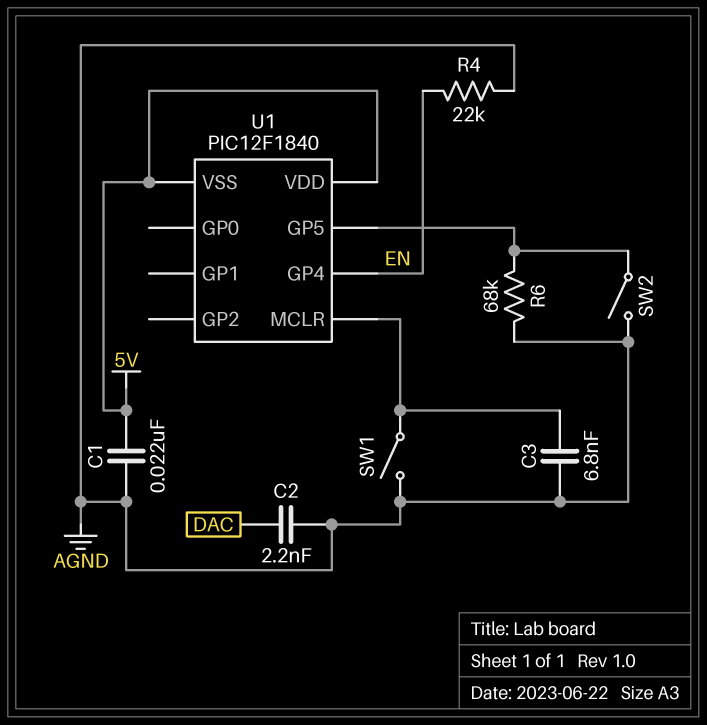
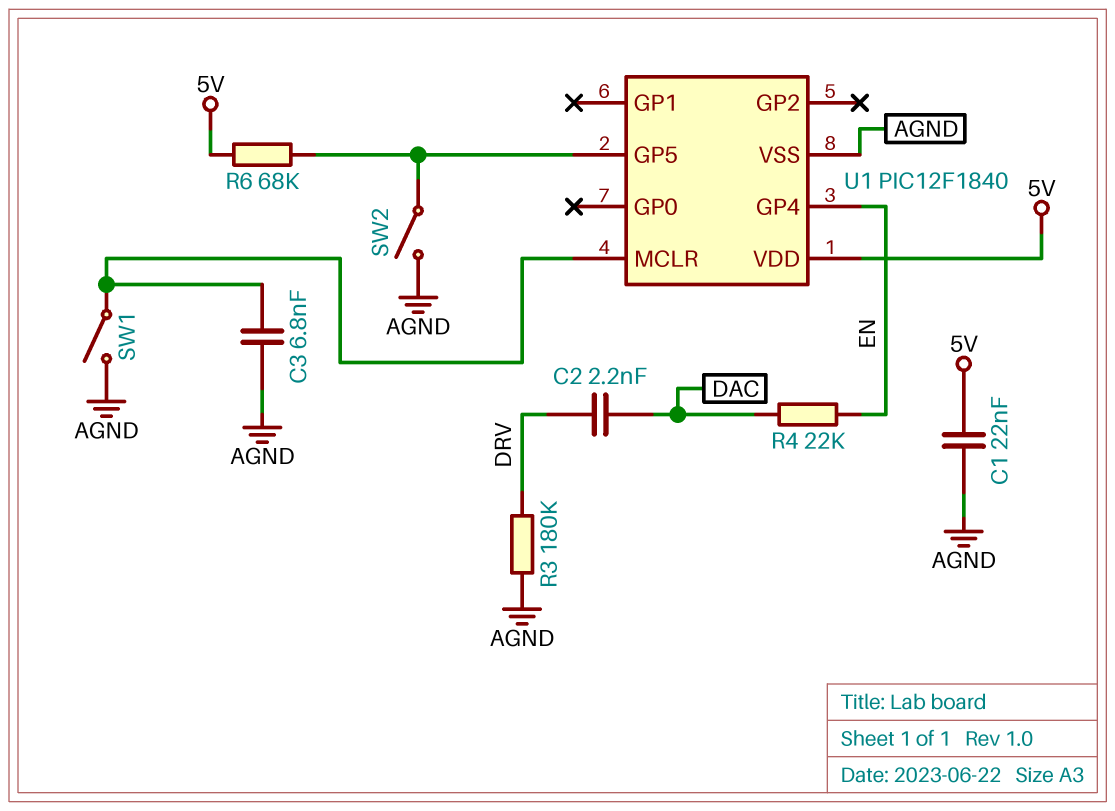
C2: 2.2nF (AGND, DAC) -> 2.2nF (DAC, DRV)
R3: none -> 180k (AGND, DRV)
R4: 22k (AGND, EN) -> 22k (DAC, EN)
R6: 68k (AGND, U1/GP5) -> 68k (5V, U1/GP5)
U1 pin VSS: 5V -> AGND

